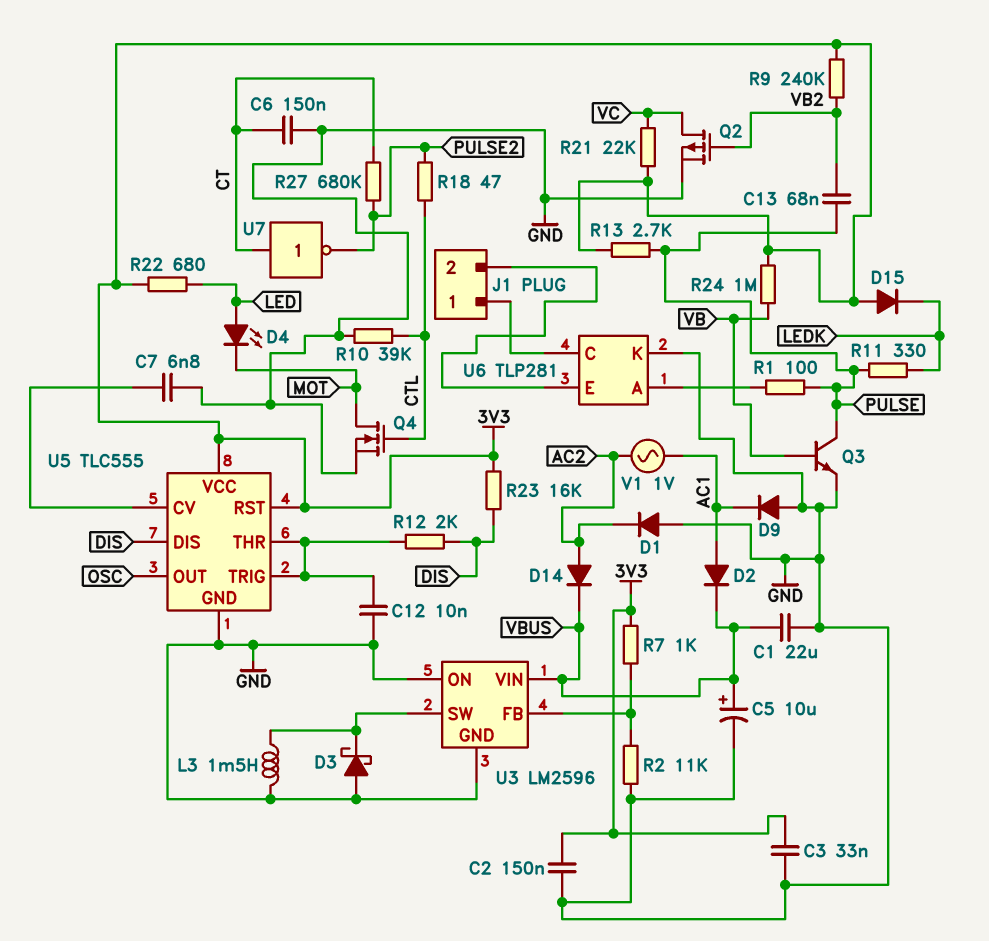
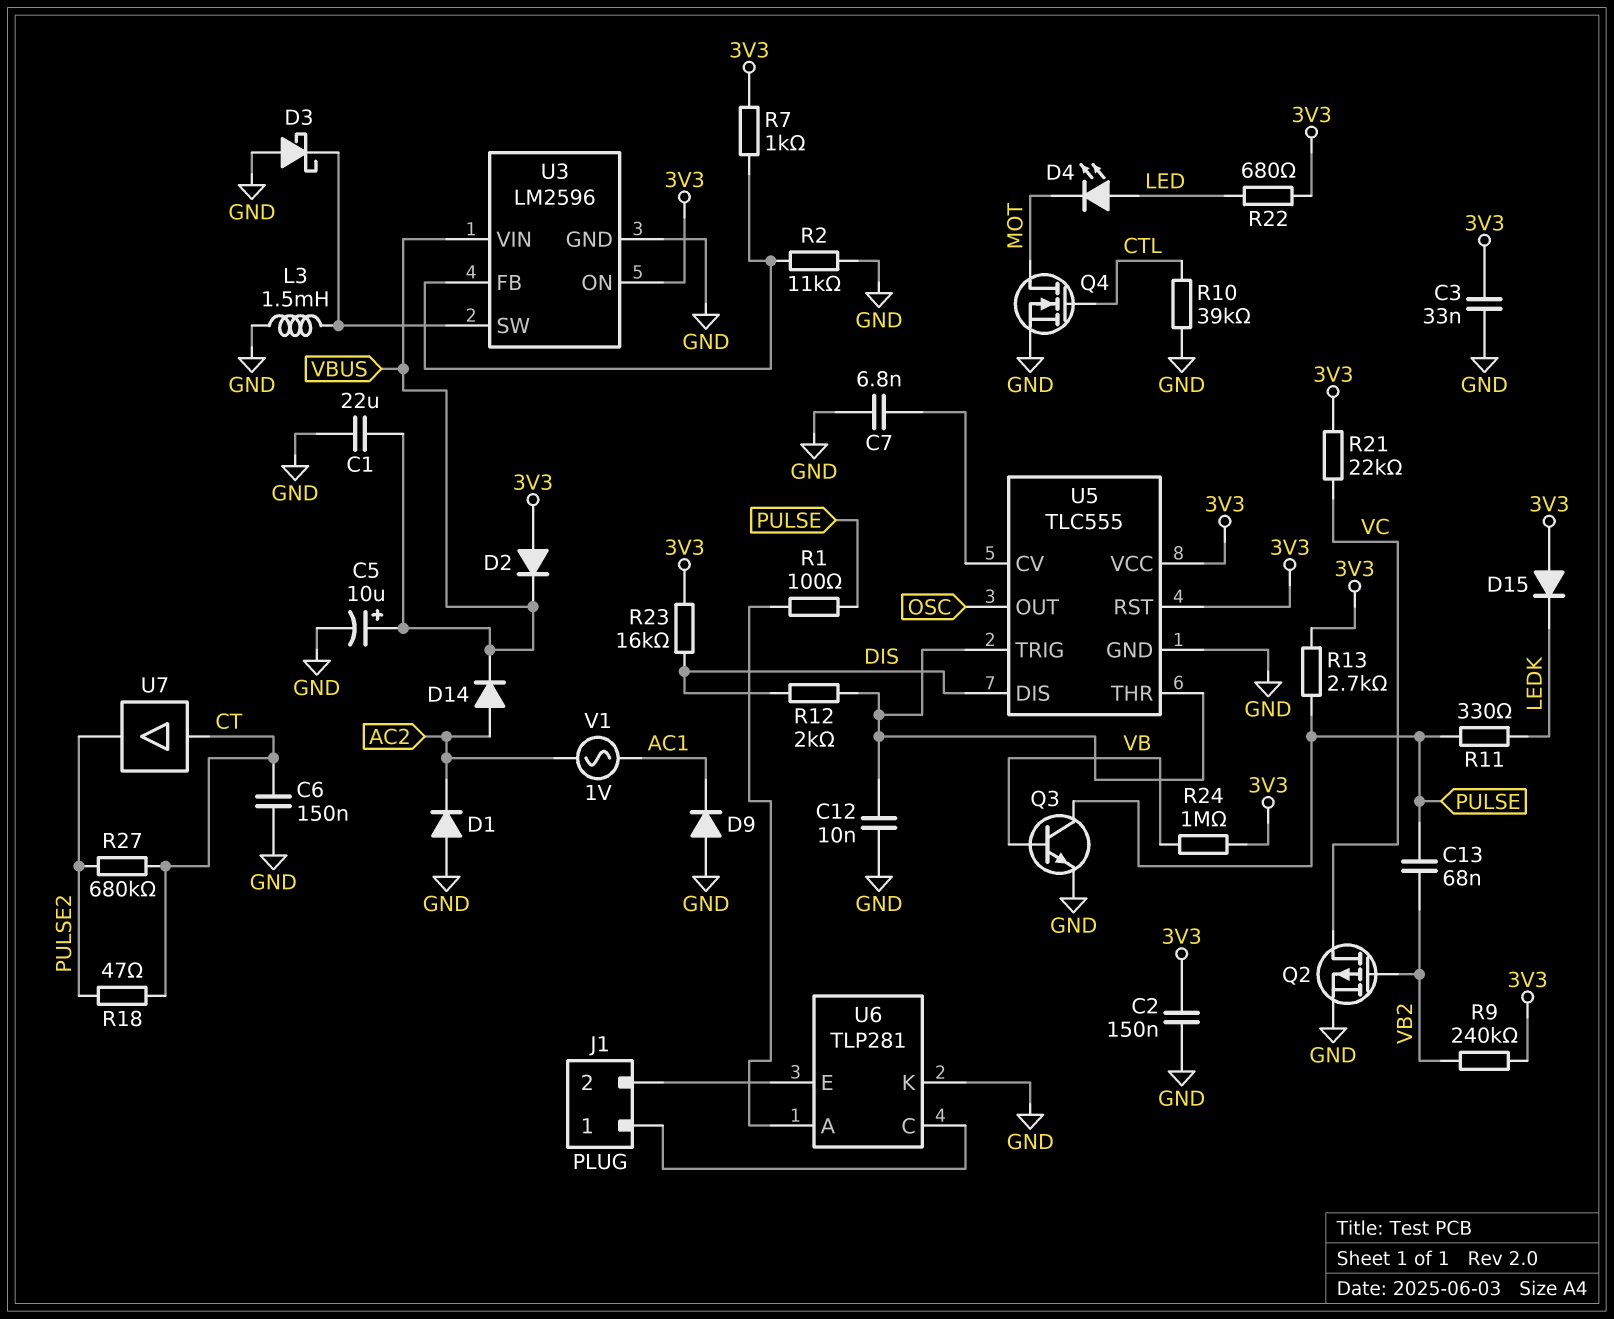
D2: diode (A AC1, K VBUS) -> diode (A 3V3, K VBUS)
R18: 47 (CTL, PULSE2) -> 47 (CT, PULSE2)
U3 pin ON: GND -> 3V3
U7: NOT (in CT, out PULSE2) -> buffer (in CT, out PULSE2)

